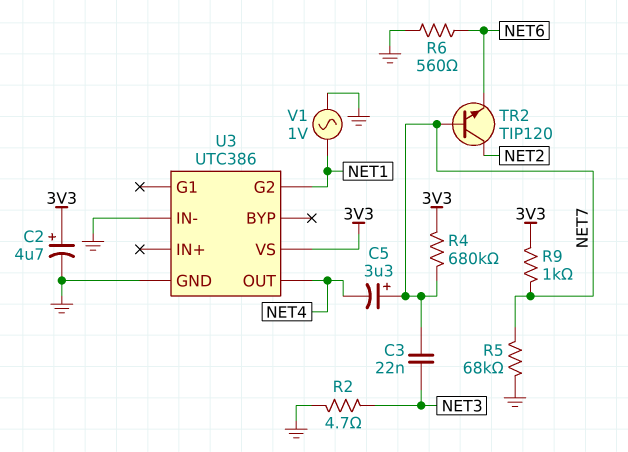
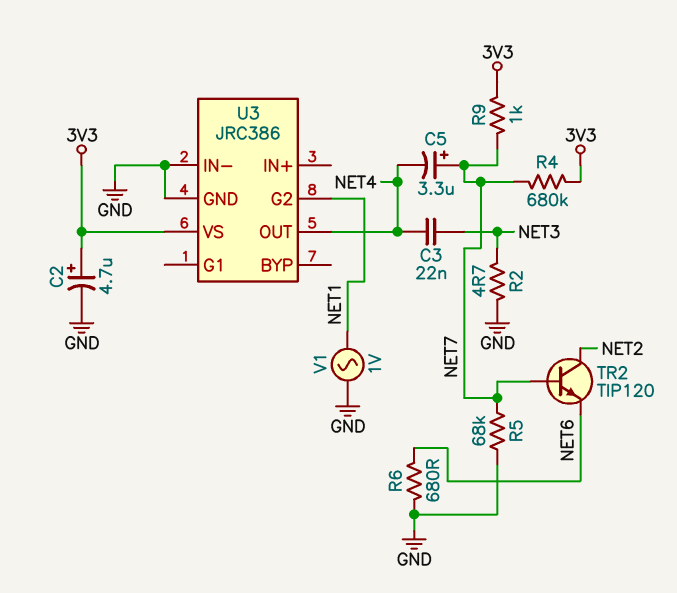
C3: 22nF (NET3, NET7) -> 22nF (NET3, NET4)
R6: 560 (GND, NET6) -> 680 (GND, NET6)
U3: UTC386 -> JRC386

